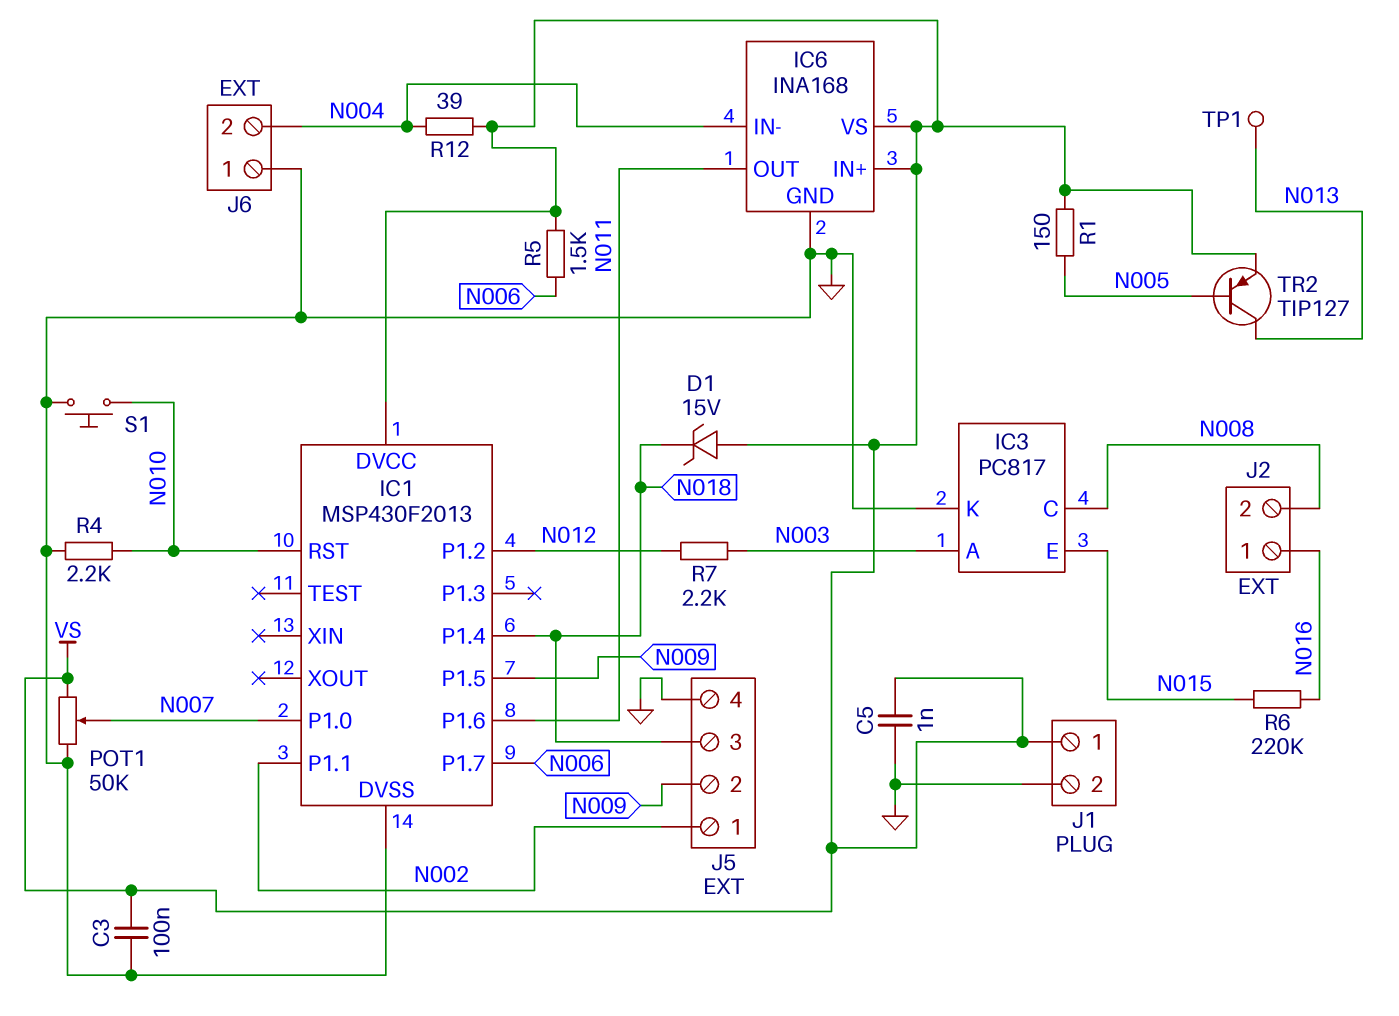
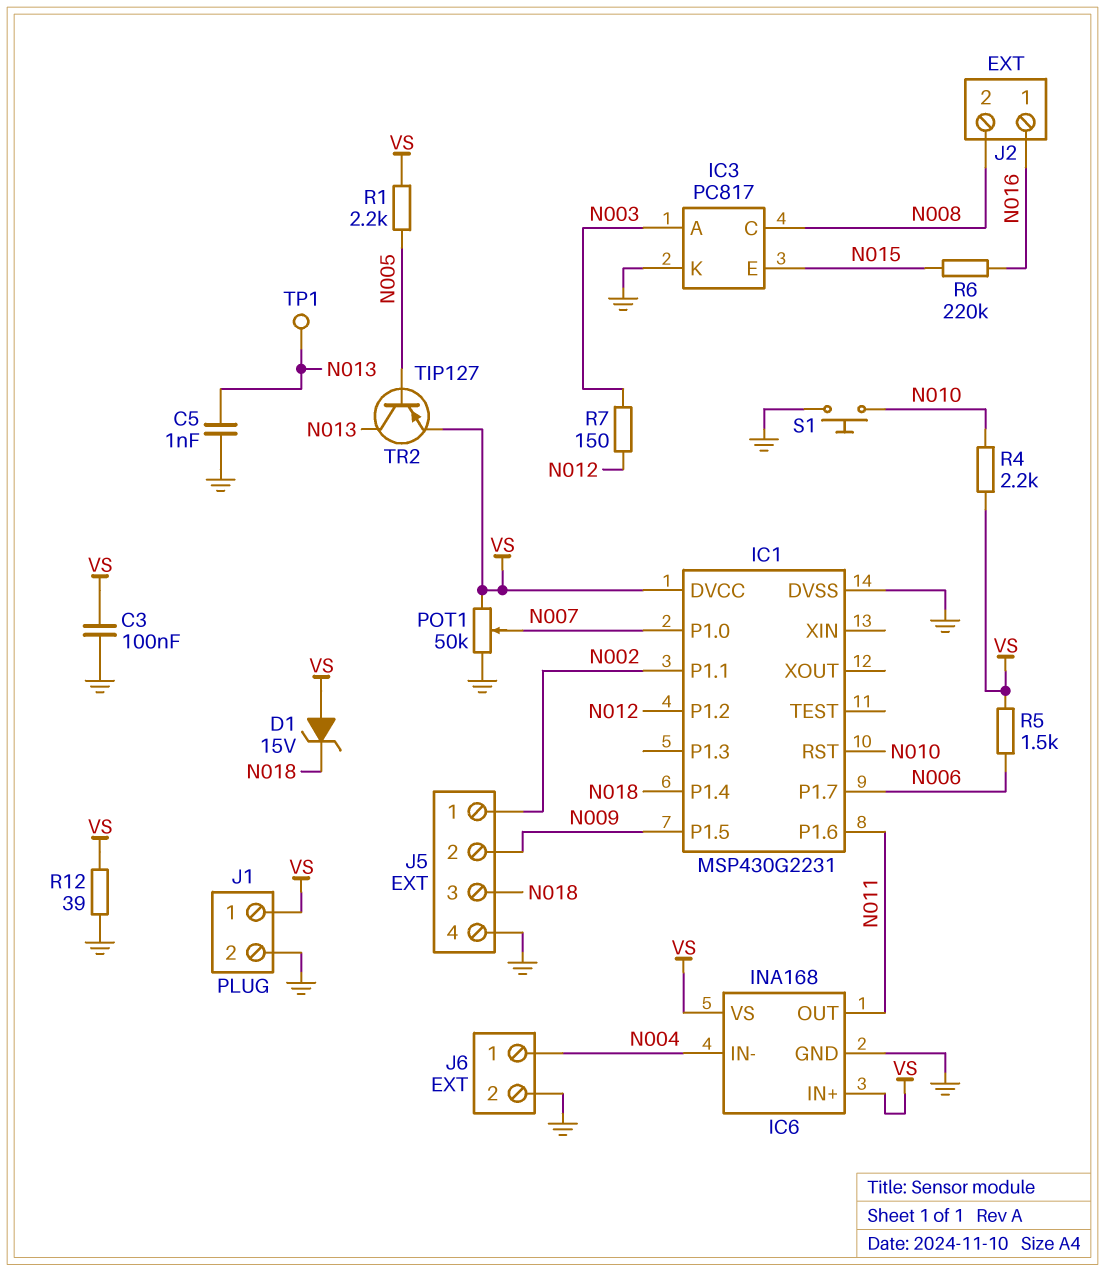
C5: 1nF (GND, VS) -> 1nF (GND, N013)
IC1: MSP430F2013 -> MSP430G2231
J6 pin 1: GND -> N004
J6 pin 2: N004 -> GND
R1: 150 (N005, VS) -> 2.2k (N005, VS)
R4: 2.2k (GND, N010) -> 2.2k (N010, VS)
R7: 2.2k (N003, N012) -> 150 (N003, N012)
R12: 39 (N004, VS) -> 39 (GND, VS)

